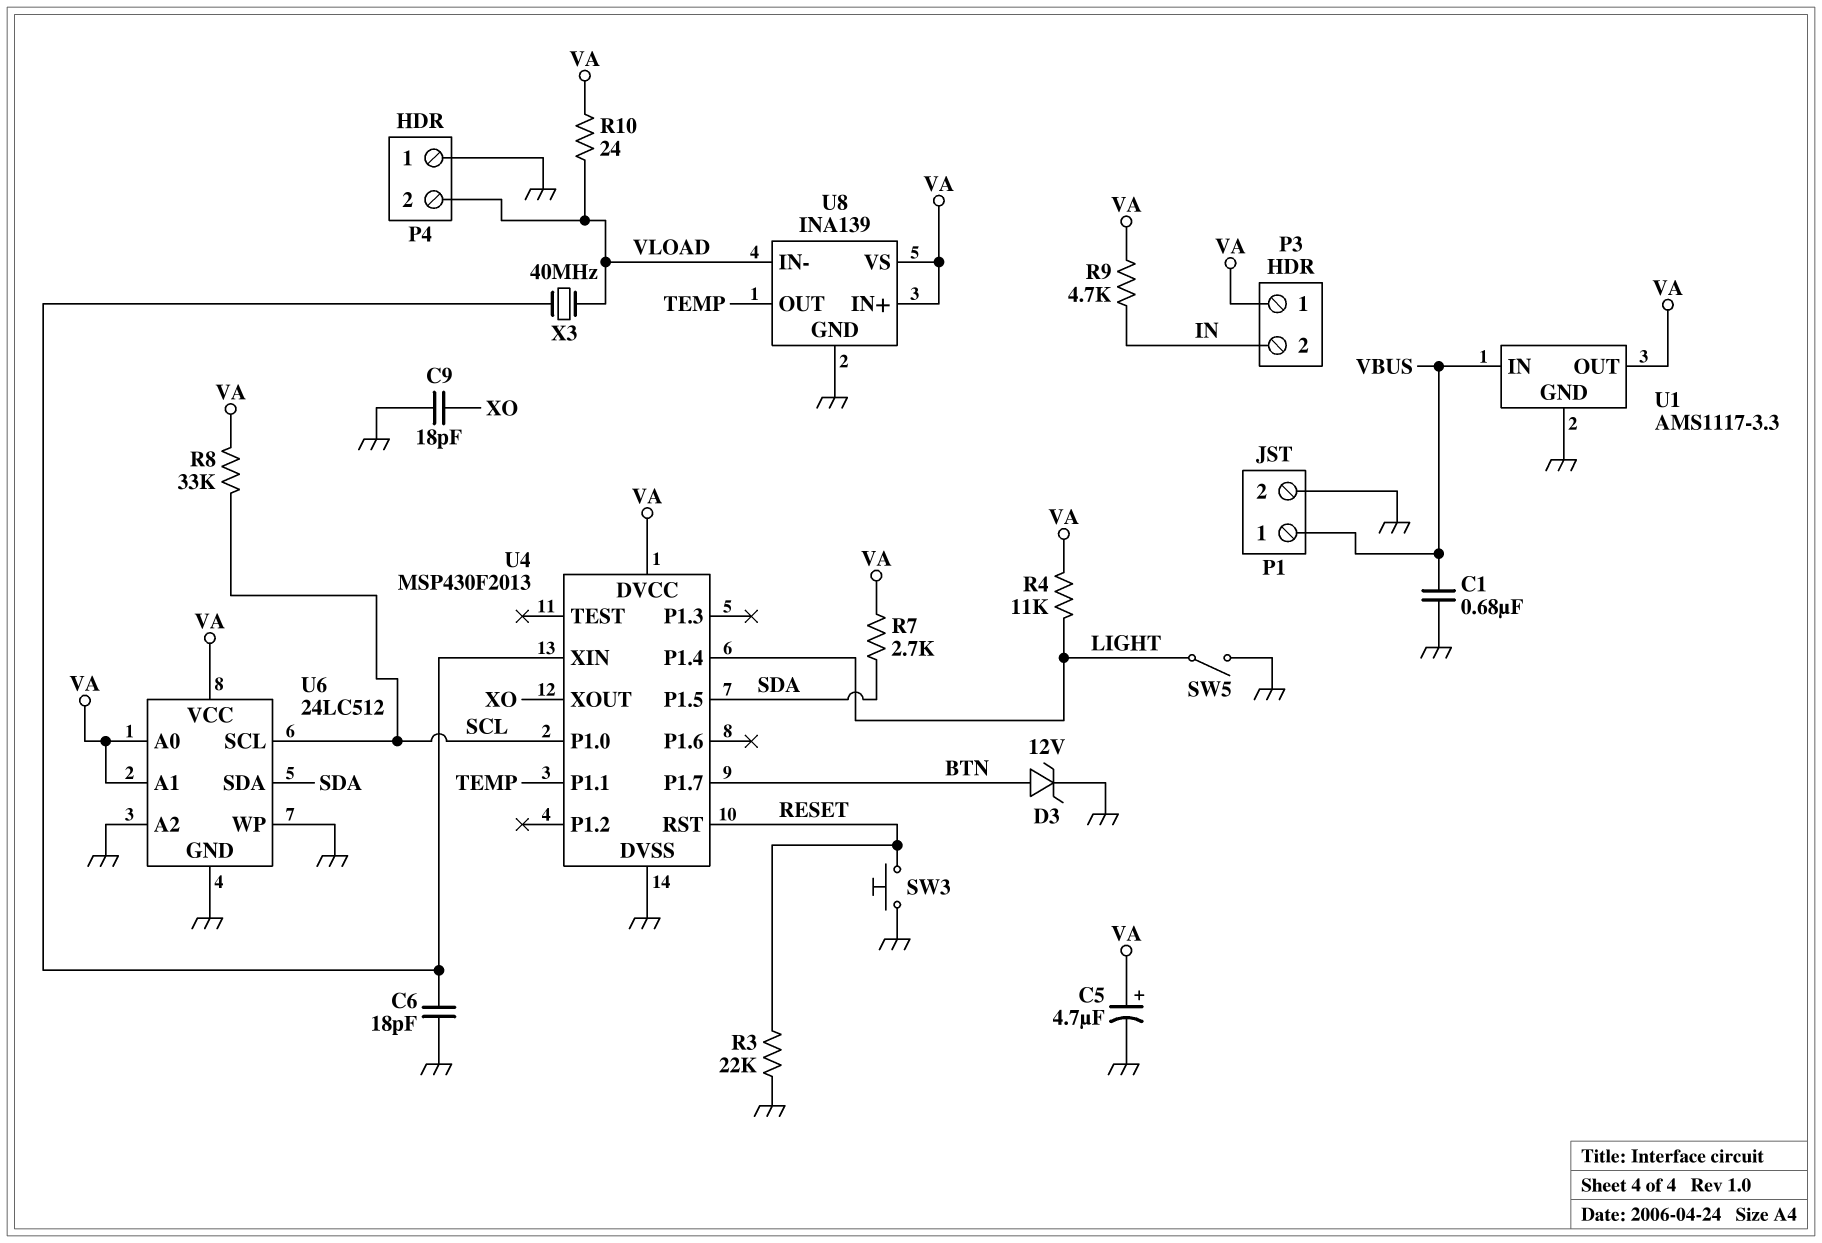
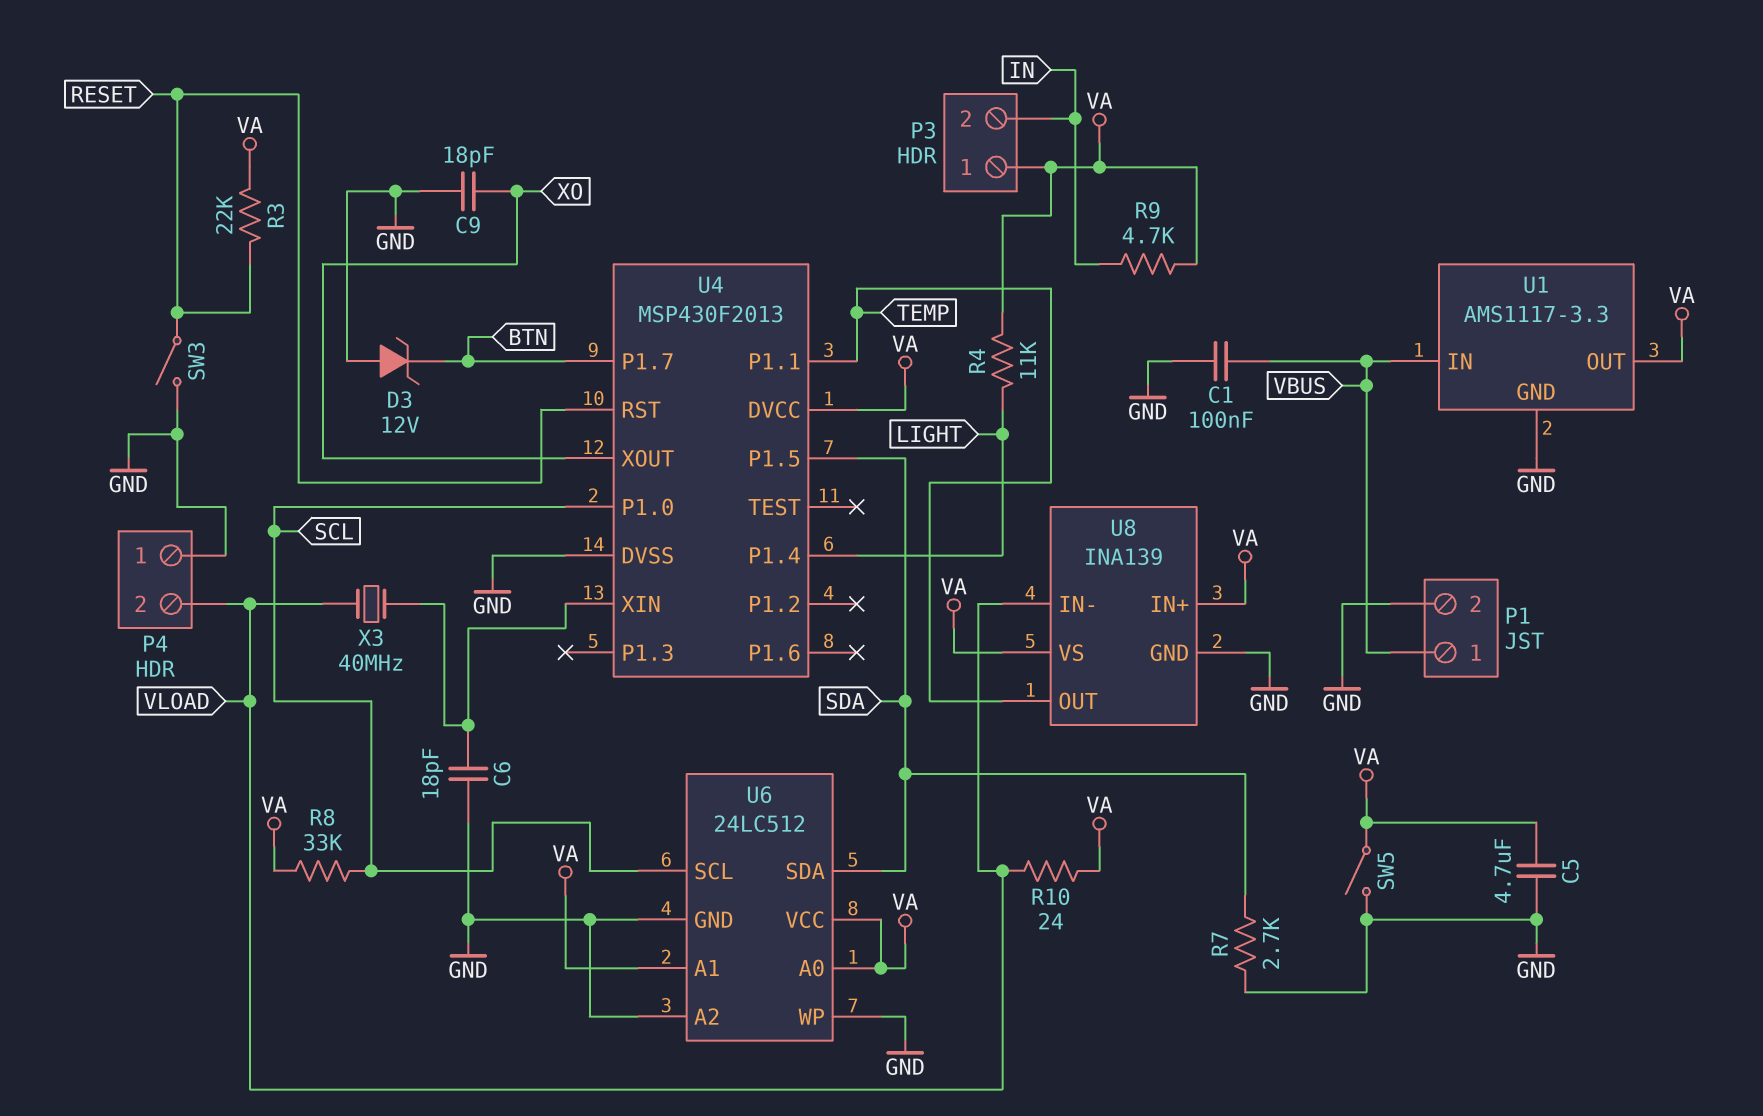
C1: 680nF (GND, VBUS) -> 100nF (GND, VBUS)
C5: 4.7uF (plus VA, minus GND) -> 4.7uF (GND, VA)
D3: zener 12V (A BTN, K GND) -> zener 12V (A GND, K BTN)
R3: 22k (GND, RESET) -> 22k (RESET, VA)
R7: 2.7k (SDA, VA) -> 2.7k (GND, SDA)
SW3: button (GND, RESET) -> switch (GND, RESET)
SW5: switch (GND, LIGHT) -> switch (GND, VA)

